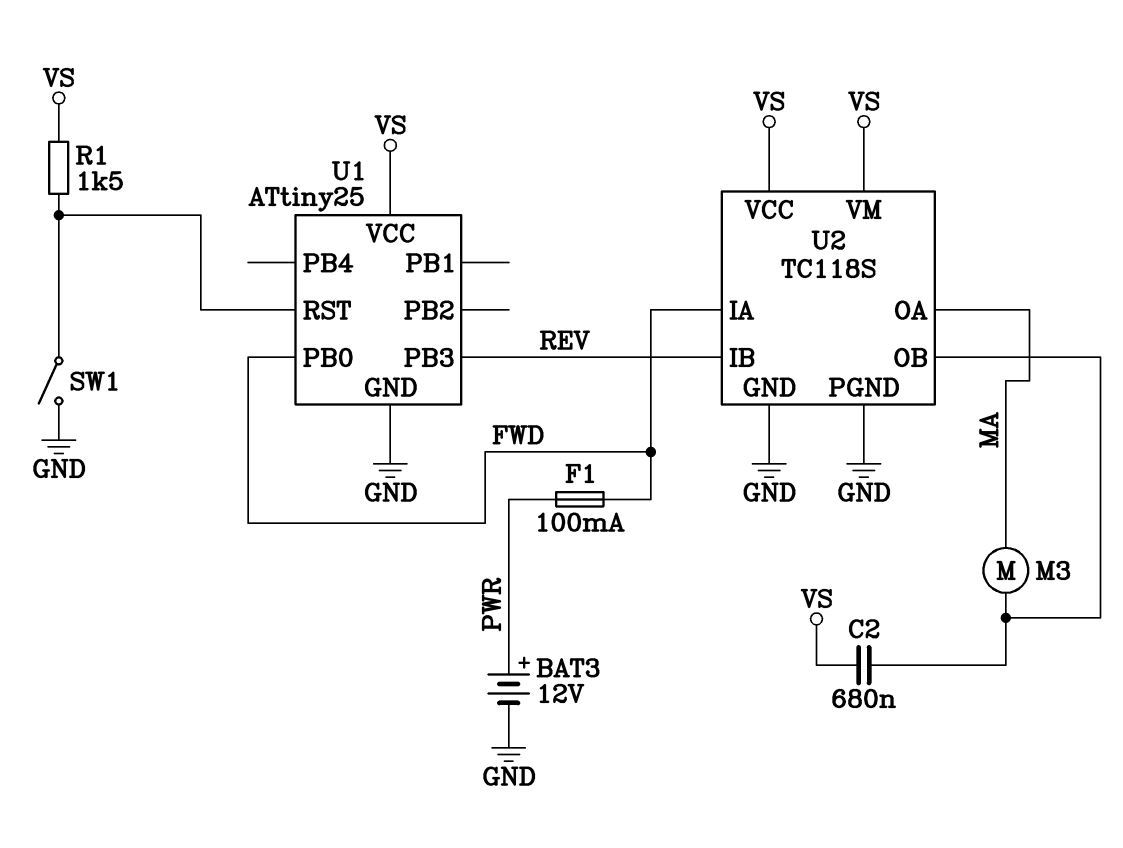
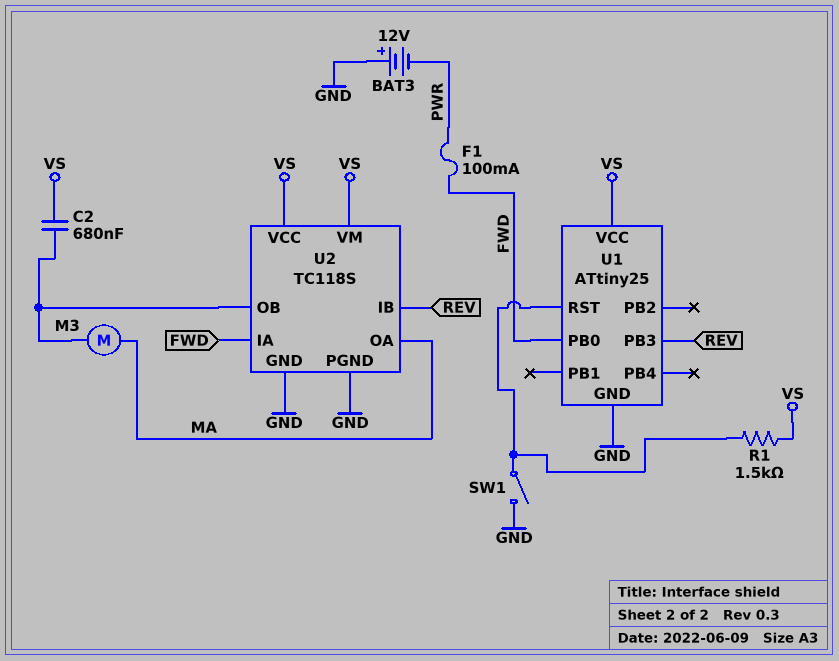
BAT3: 12V (plus PWR, minus GND) -> 12V (plus GND, minus PWR)

